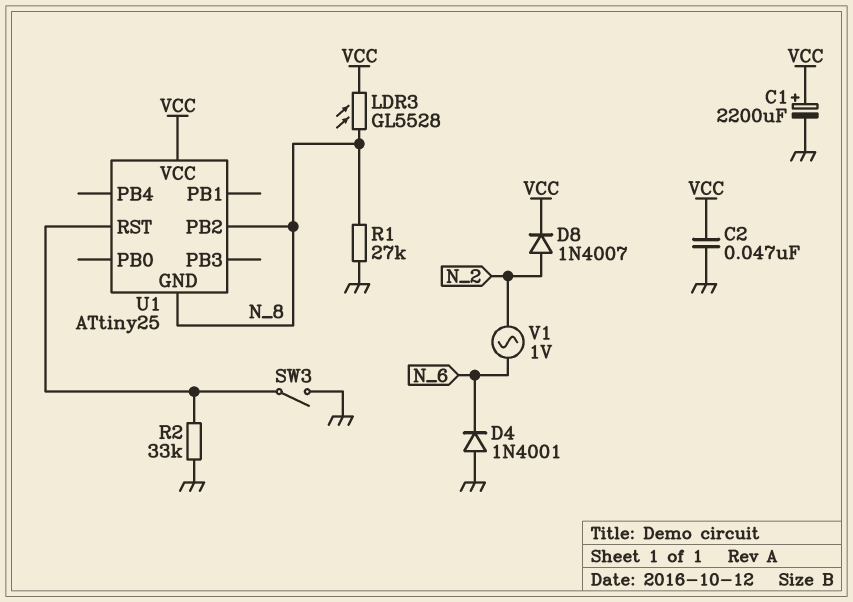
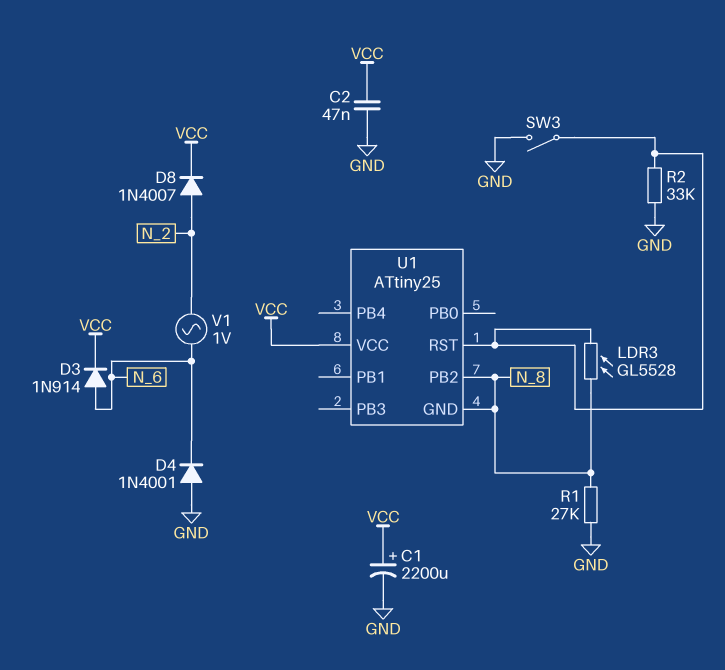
D3: none -> diode 1N914 (A N_6, K VCC)
LDR3: GL5528 (N_8, VCC) -> GL5528 (N_8, U1/RST)

